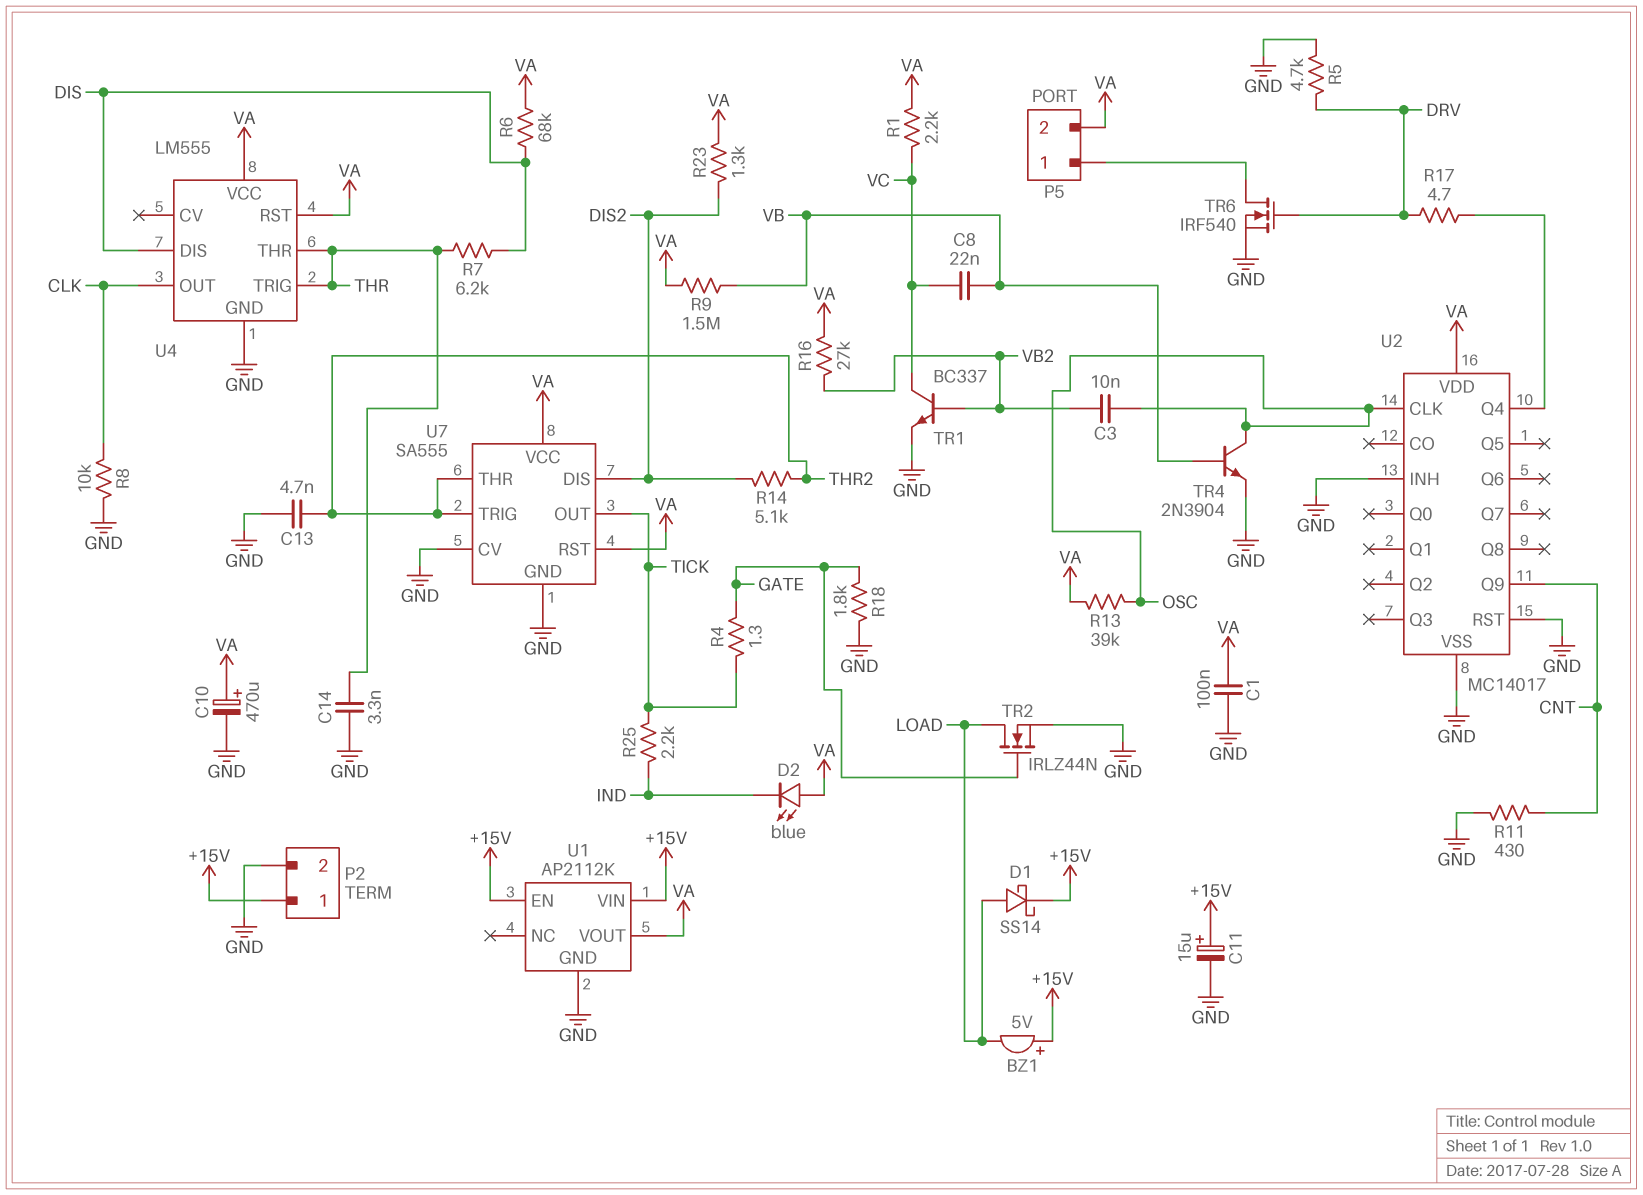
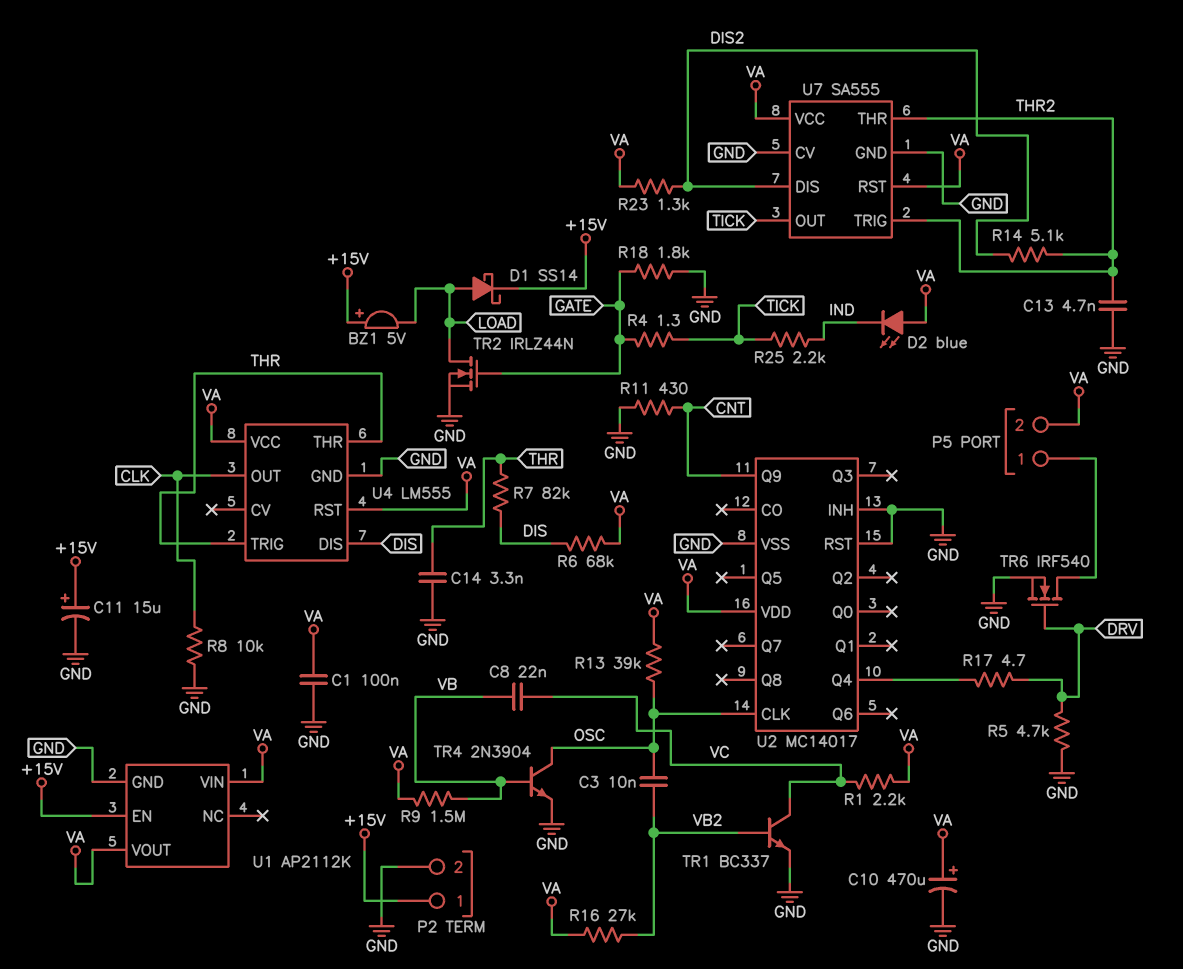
R7: 6.2k (DIS, THR) -> 82k (DIS, THR)
U1 pin VIN: +15V -> VA

